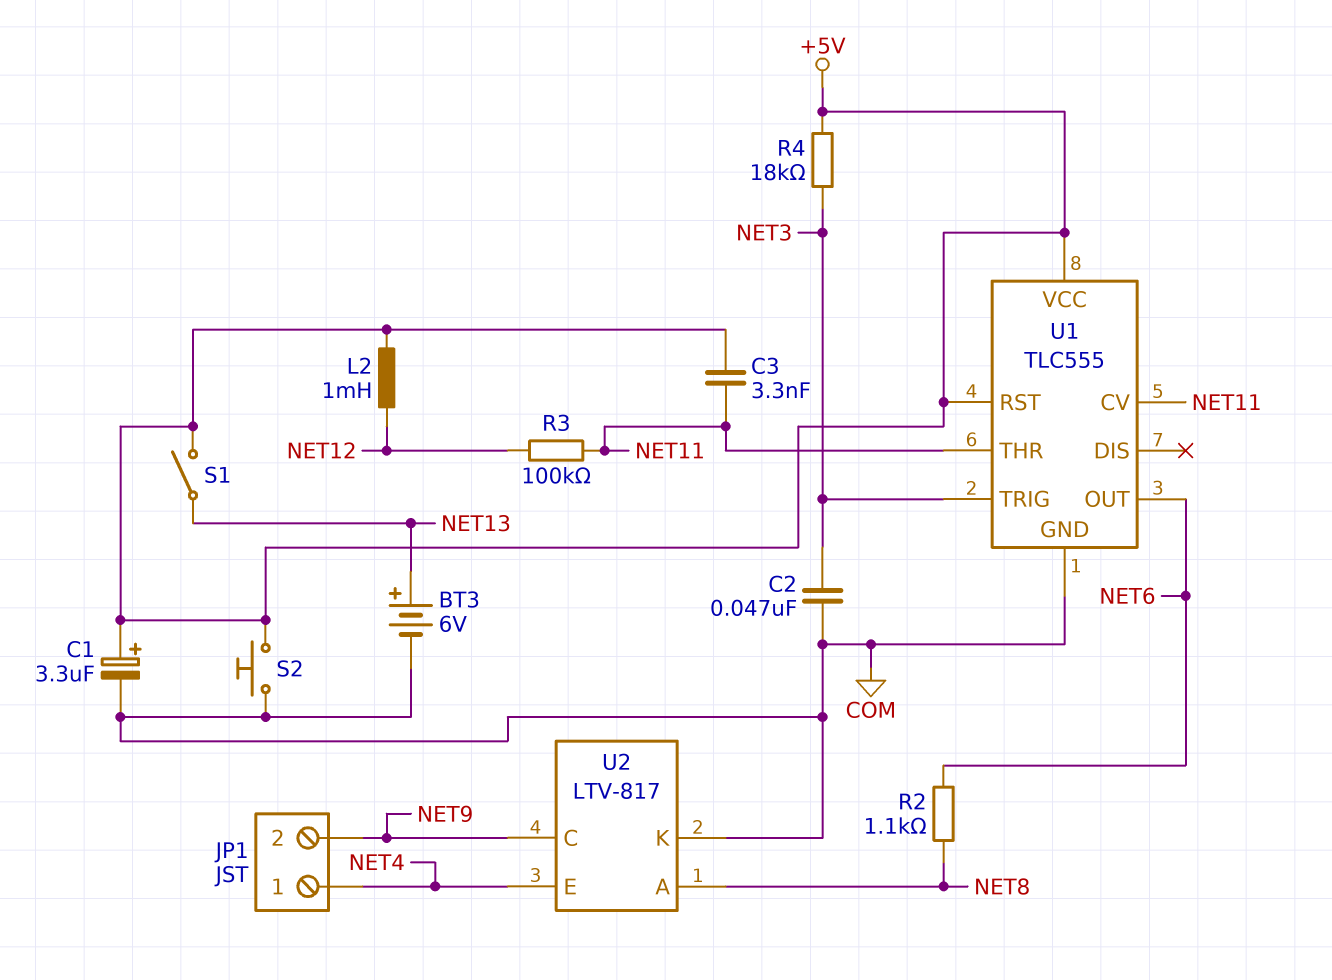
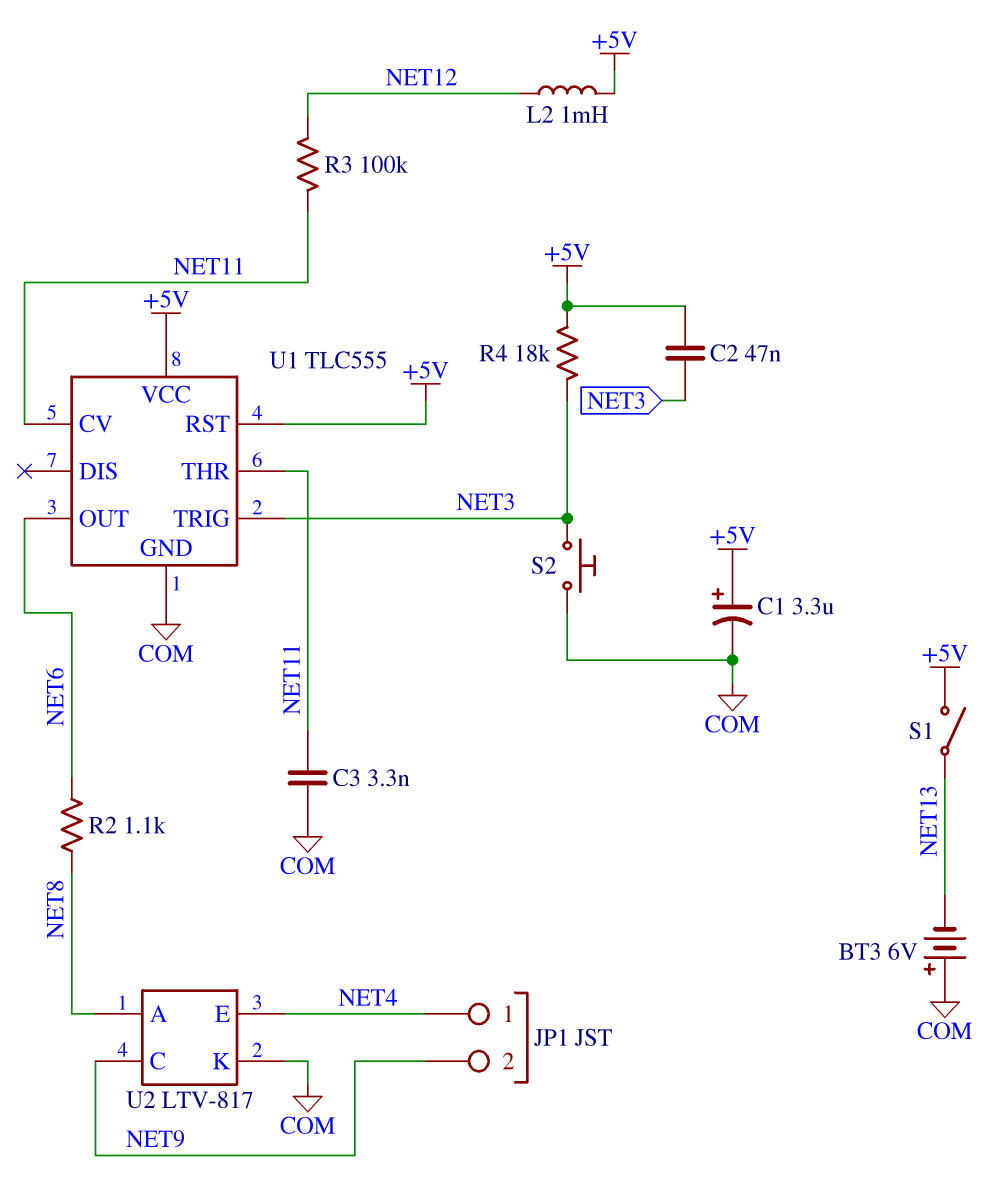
BT3: 6V (plus NET13, minus COM) -> 6V (plus COM, minus NET13)
C2: 47nF (COM, NET3) -> 47nF (+5V, NET3)
C3: 3.3nF (+5V, NET11) -> 3.3nF (COM, NET11)
S2: button (+5V, COM) -> button (COM, NET3)

